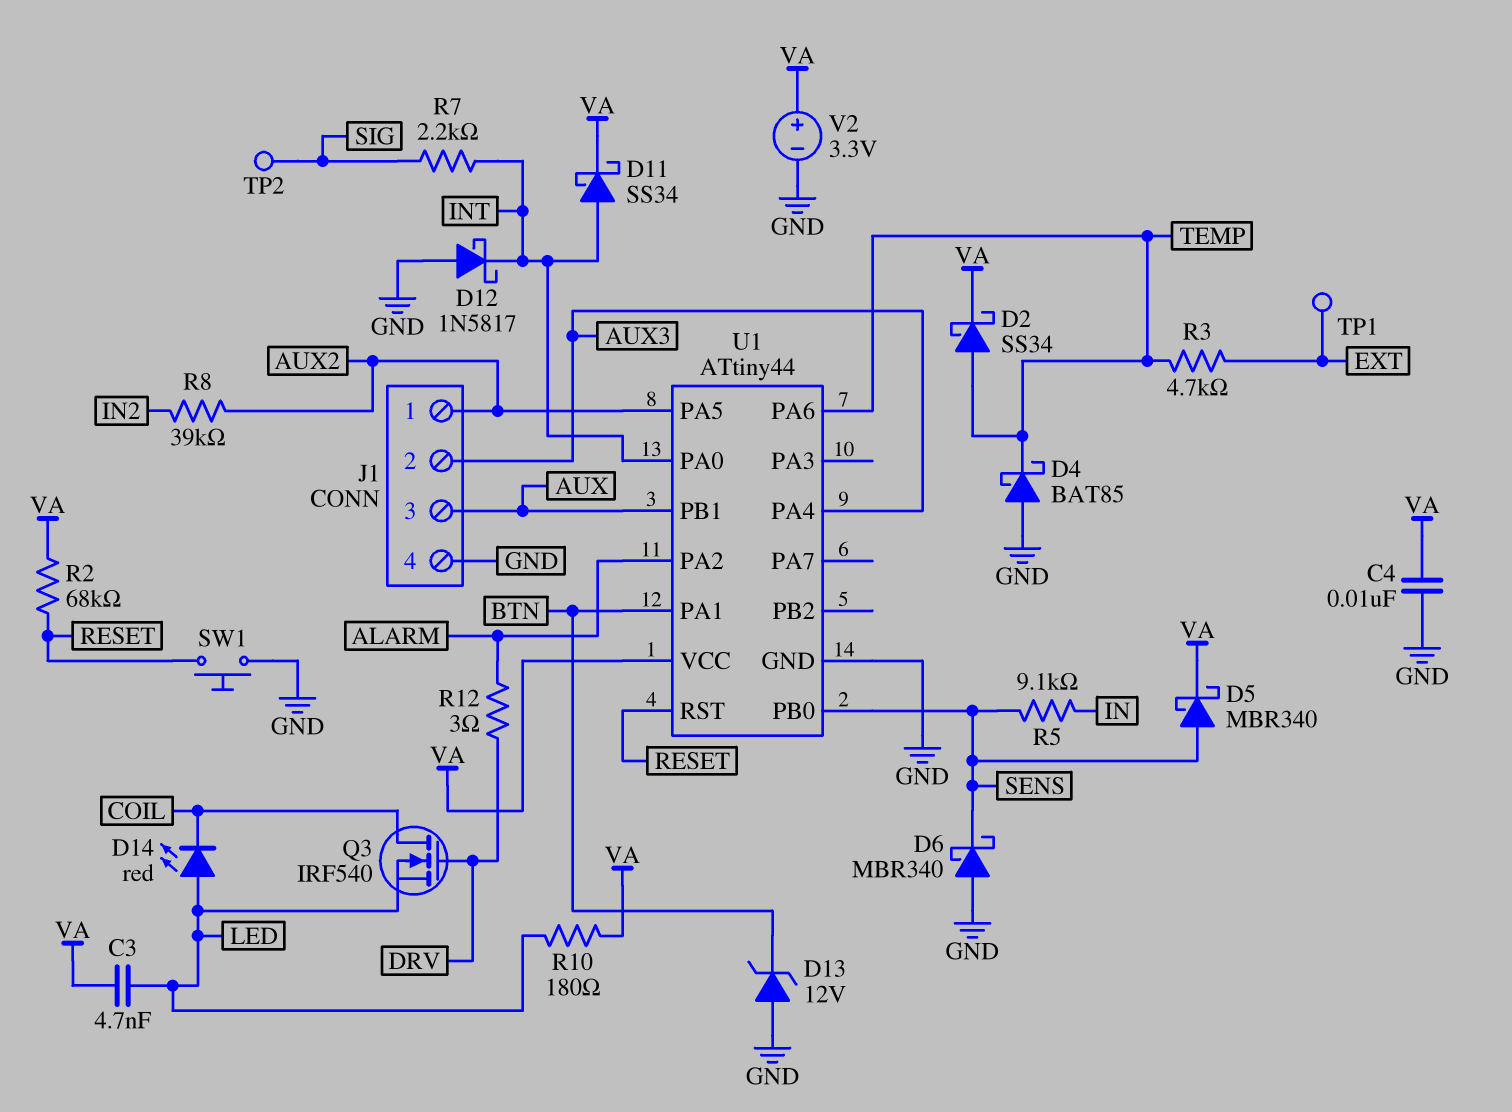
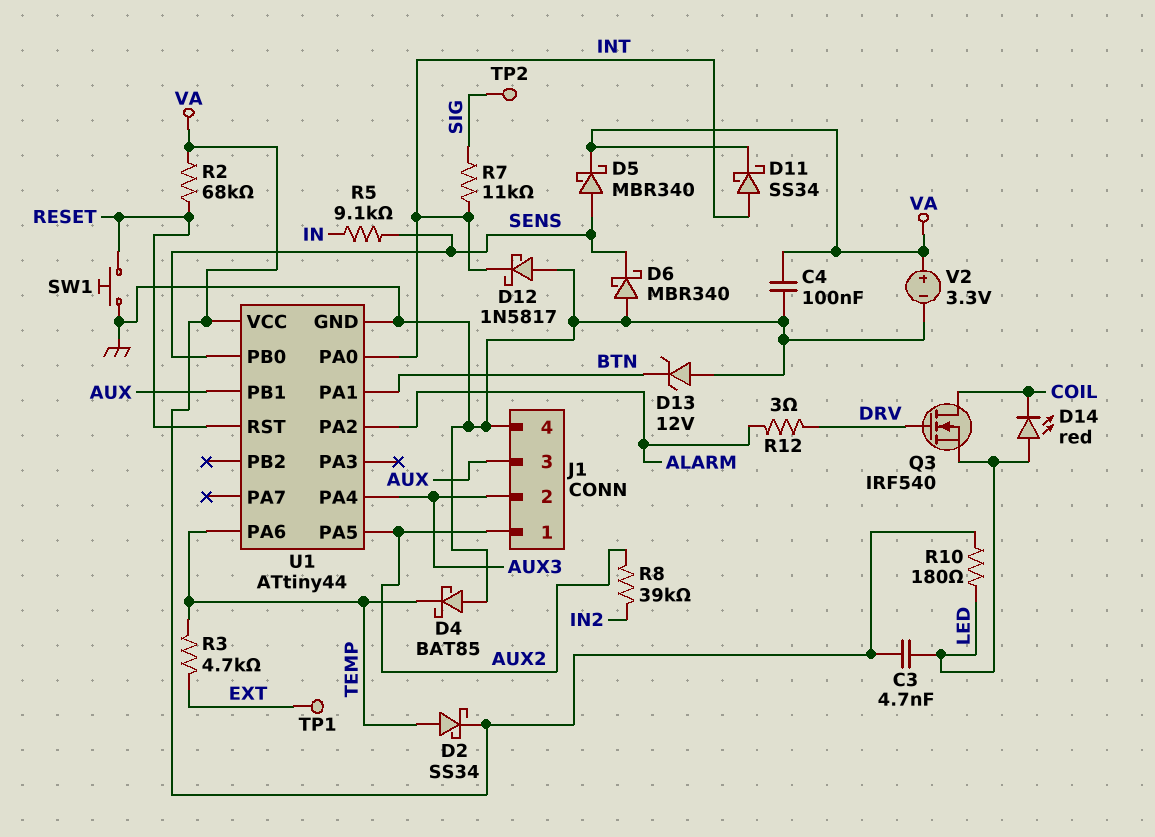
C4: 10nF (GND, VA) -> 100nF (GND, VA)
R7: 2.2k (INT, SIG) -> 11k (INT, SIG)

